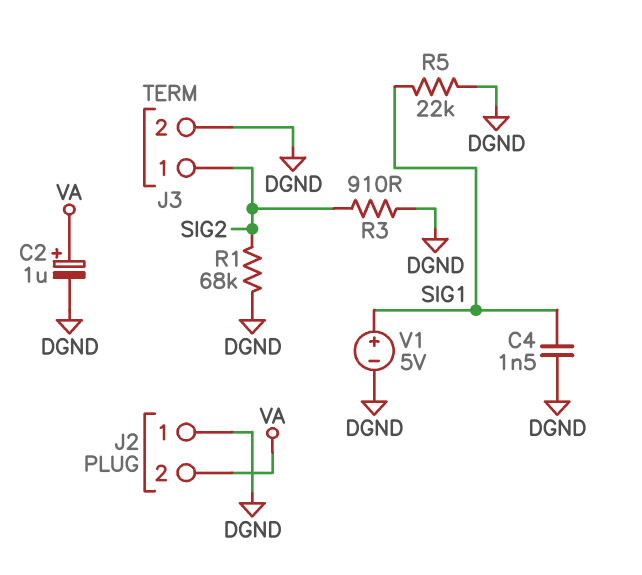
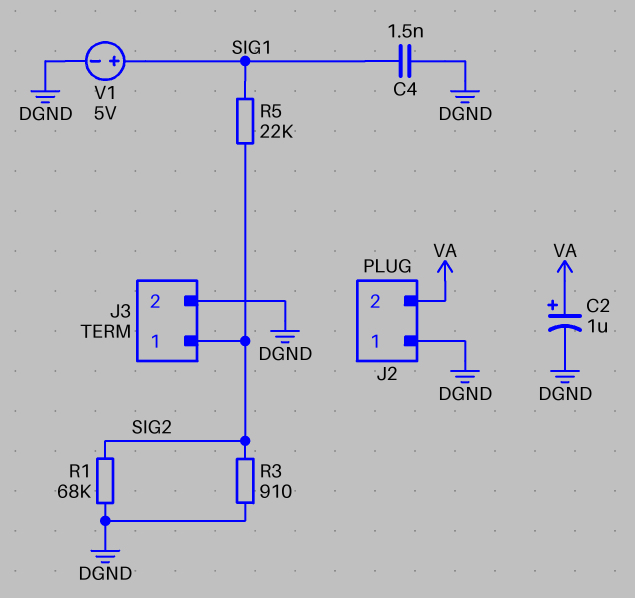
R5: 22k (DGND, SIG1) -> 22k (SIG1, SIG2)

